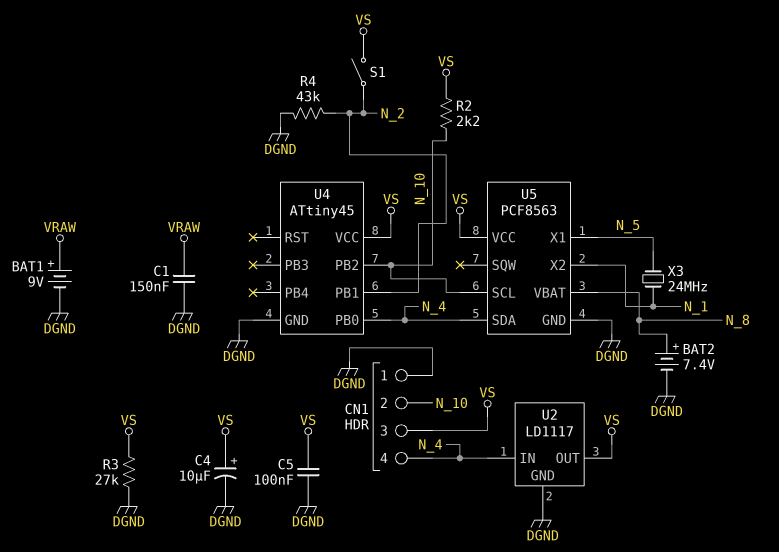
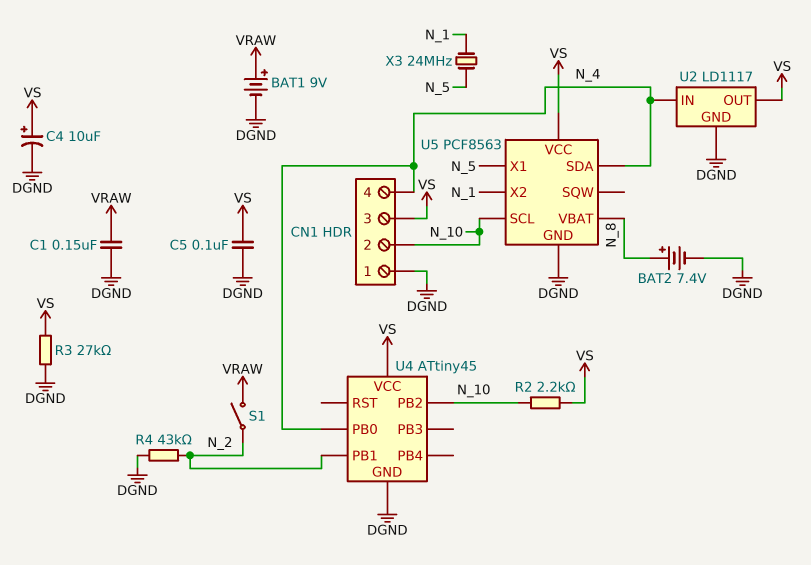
S1: switch (N_2, VS) -> switch (N_2, VRAW)

